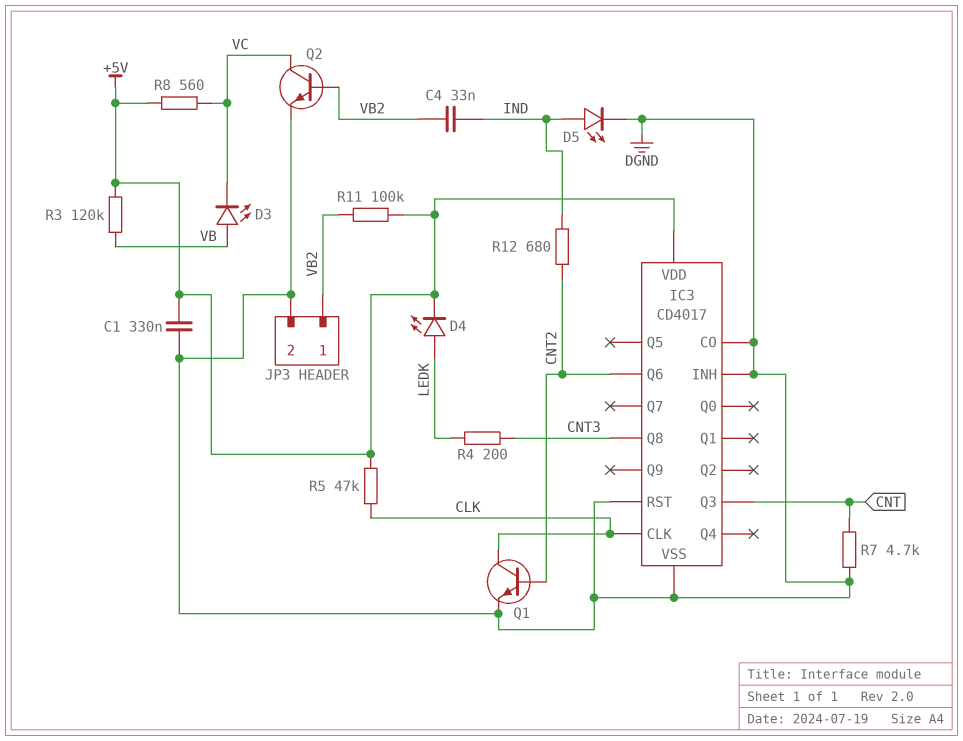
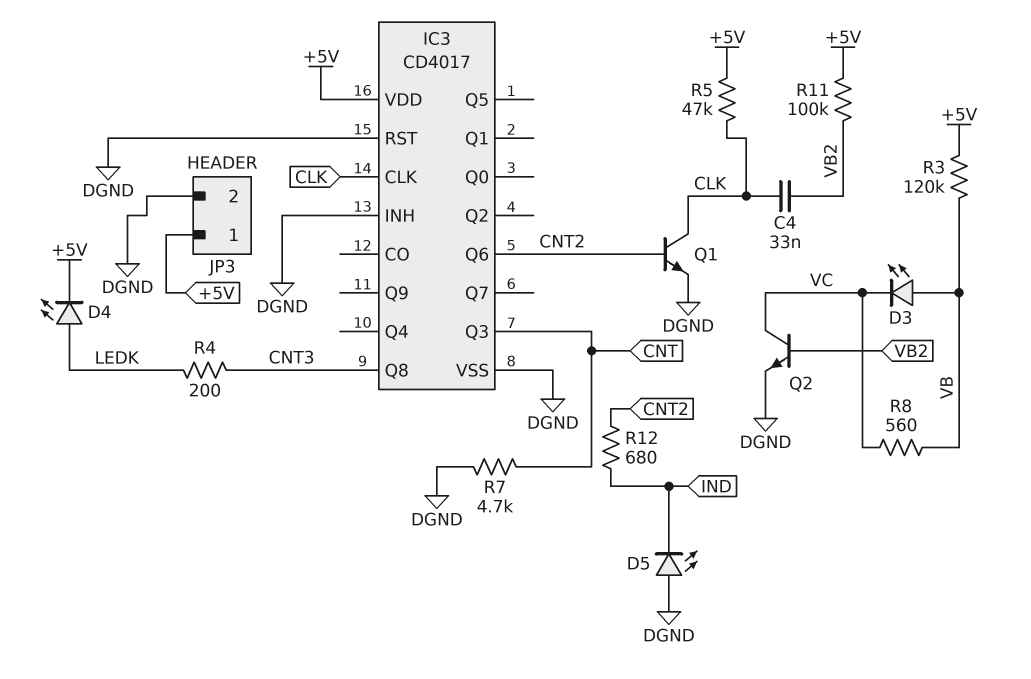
C1: 330nF (+5V, DGND) -> none
C4: 33nF (IND, VB2) -> 33nF (CLK, VB2)
D5: LED (A IND, K DGND) -> LED (A DGND, K IND)
IC3 pin CO: DGND -> none
JP3 pin 1: VB2 -> +5V
R8: 560 (+5V, VC) -> 560 (VB, VC)

